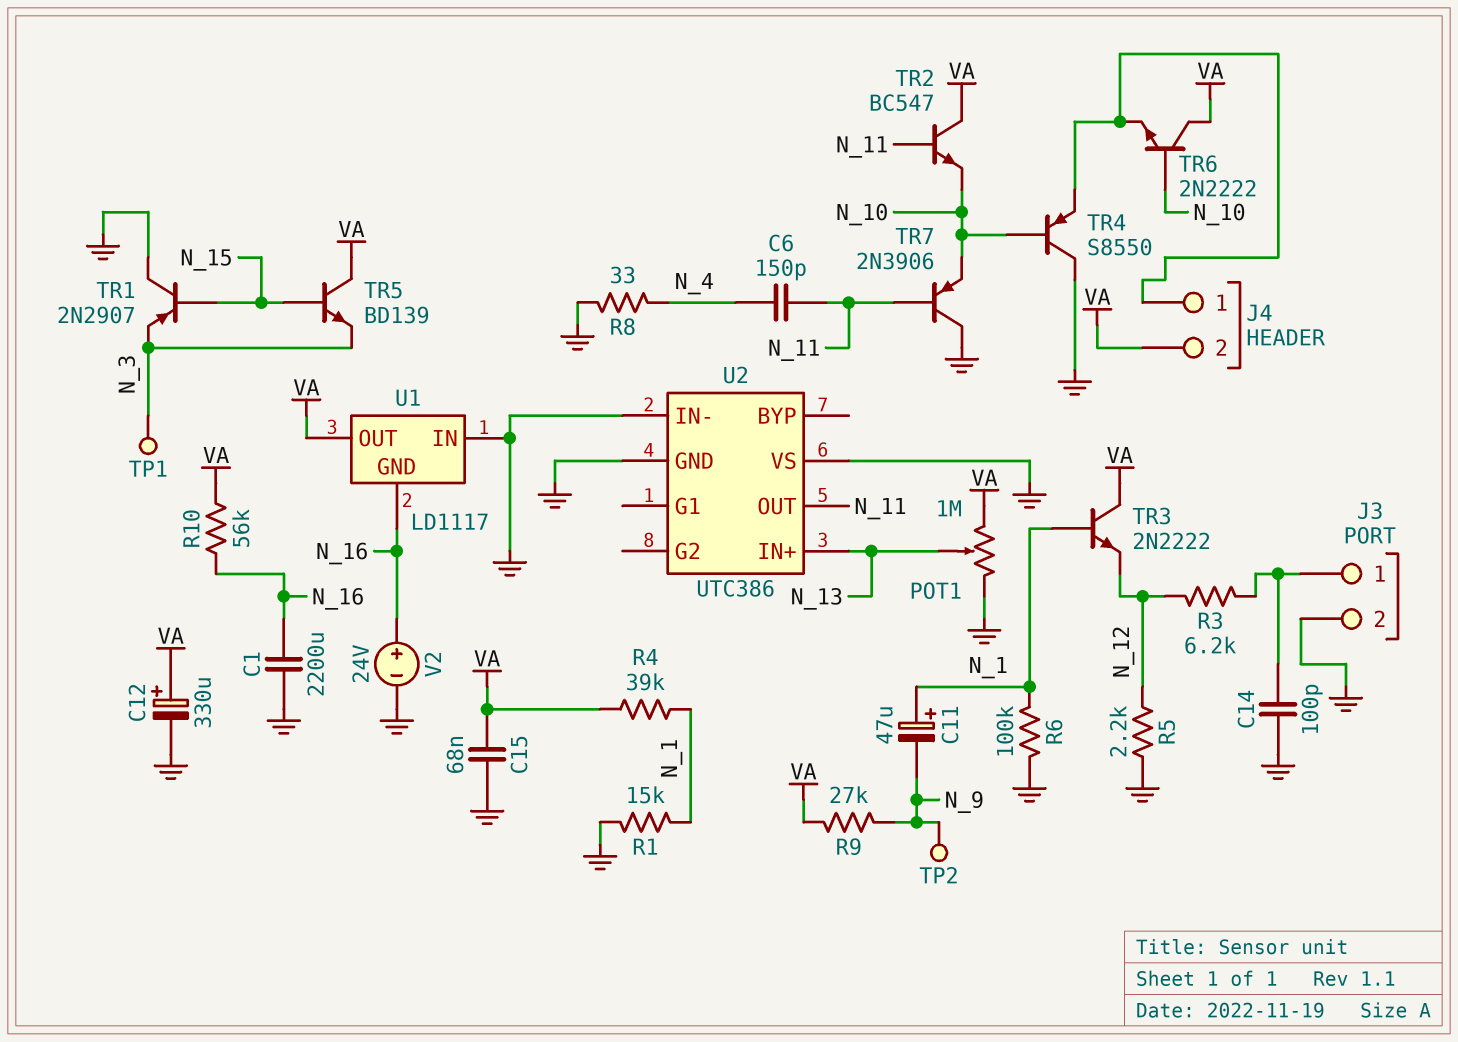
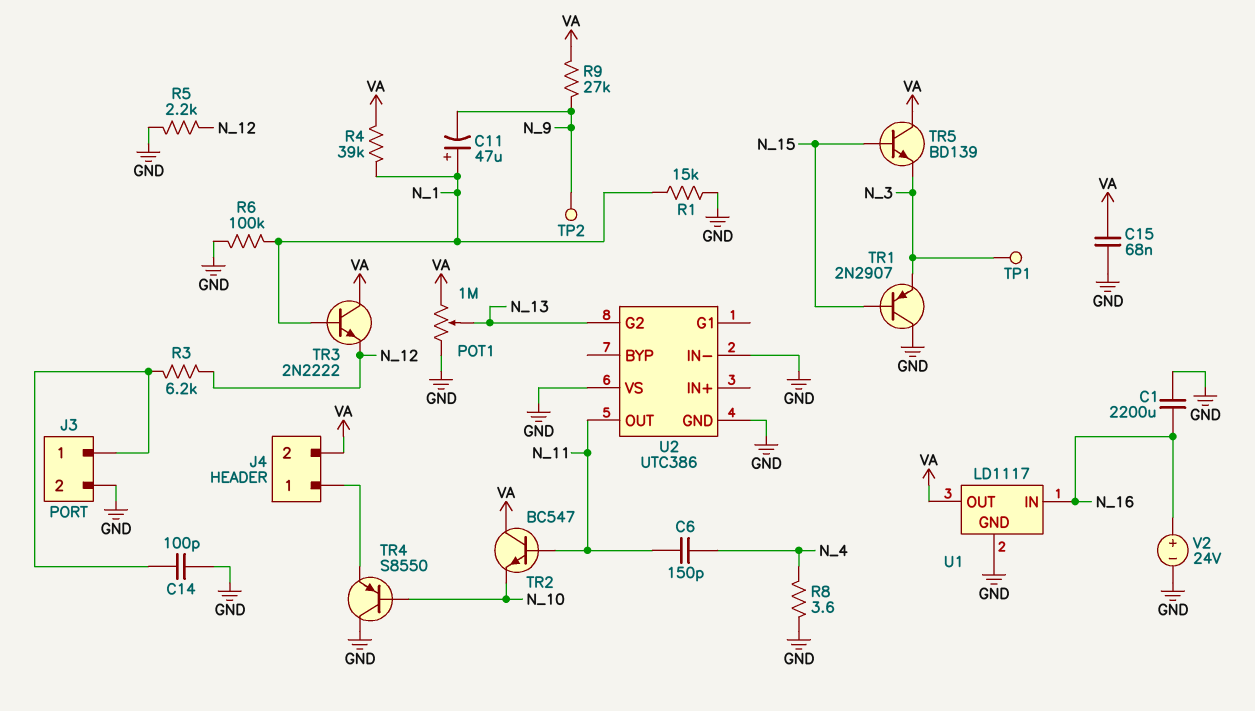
C12: 330uF (plus VA, minus GND) -> none
R8: 33 (GND, N_4) -> 3.6 (GND, N_4)
R10: 56k (N_16, VA) -> none
TR6: NPN 2N2222 (B N_10, C VA, E J4/1) -> none
TR7: PNP 2N3906 (B N_11, C GND, E N_10) -> none
U1 pin GND: N_16 -> GND
U1 pin IN: GND -> N_16
U2 pin G2: none -> N_13
U2 pin IN+: N_13 -> none

